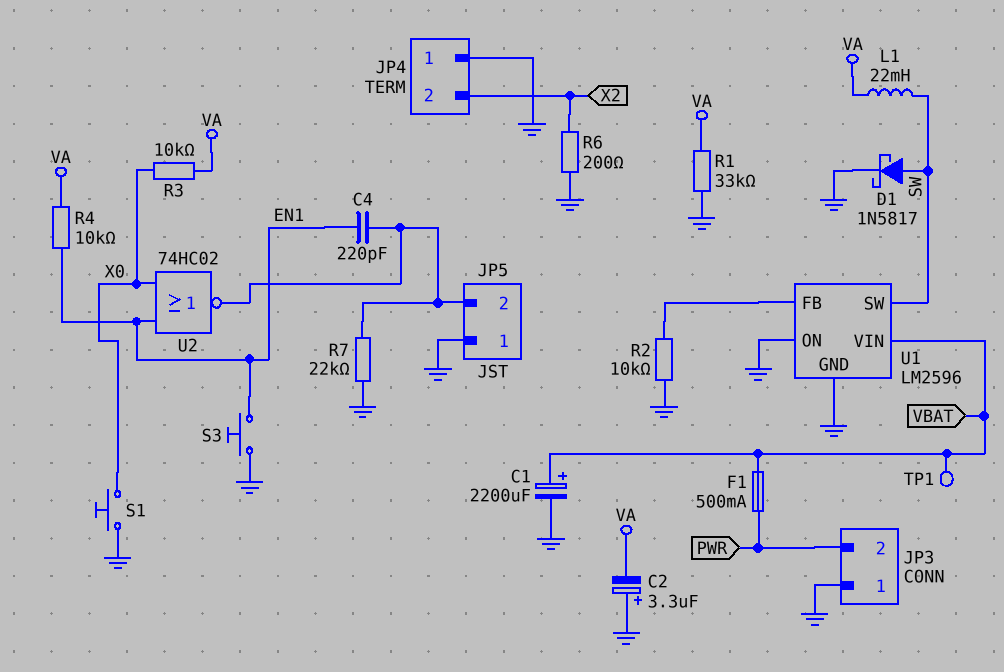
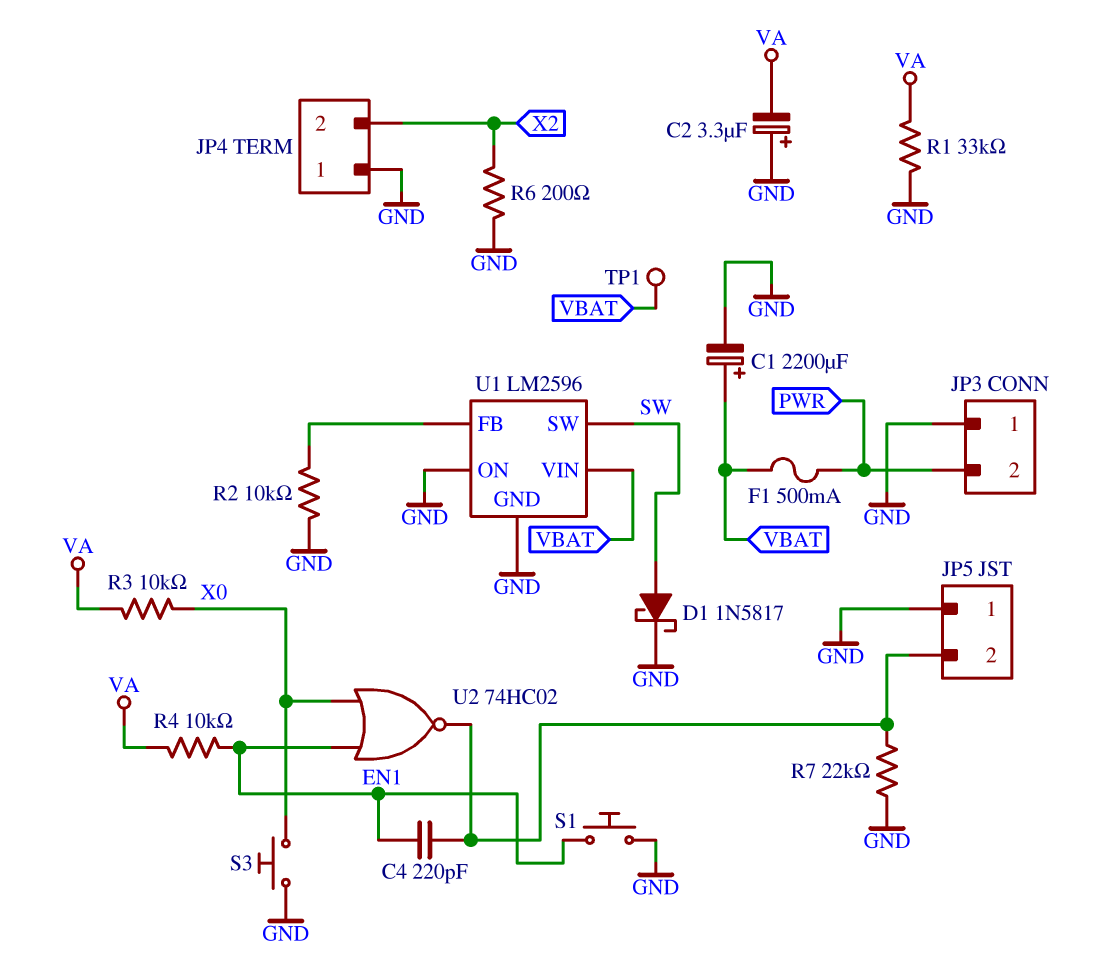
L1: 22mH (SW, VA) -> none
S1: button (GND, X0) -> button (EN1, GND)
S3: button (EN1, GND) -> button (GND, X0)

